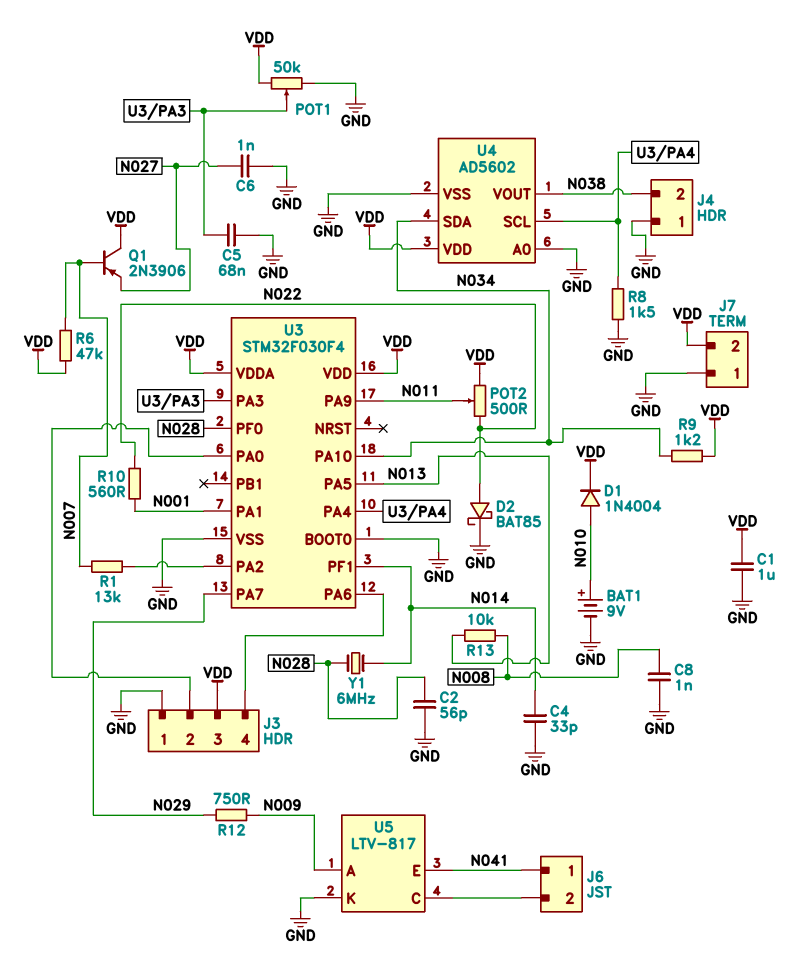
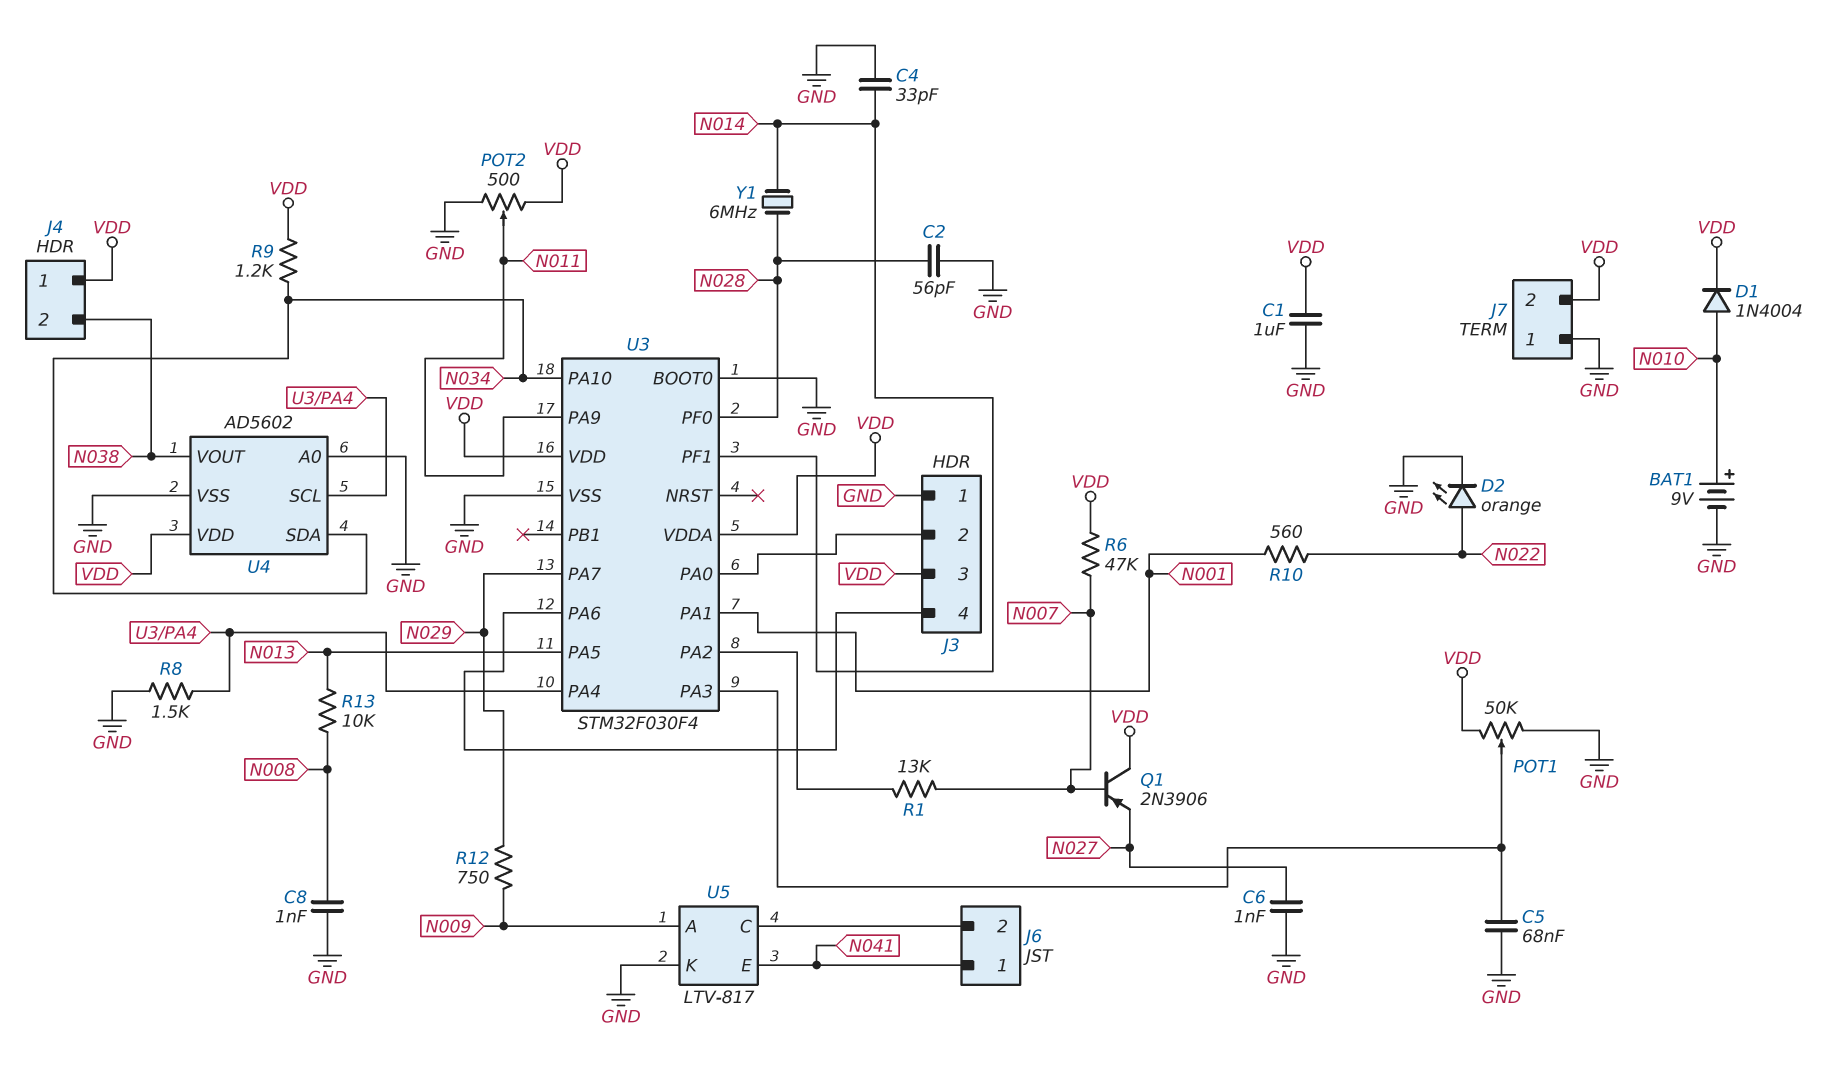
D2: schottky BAT85 (A N022, K GND) -> LED orange (A N022, K GND)
J4 pin 1: GND -> VDD
POT2: 500 (N022, VDD, wiper N011) -> 500 (GND, VDD, wiper N011)

